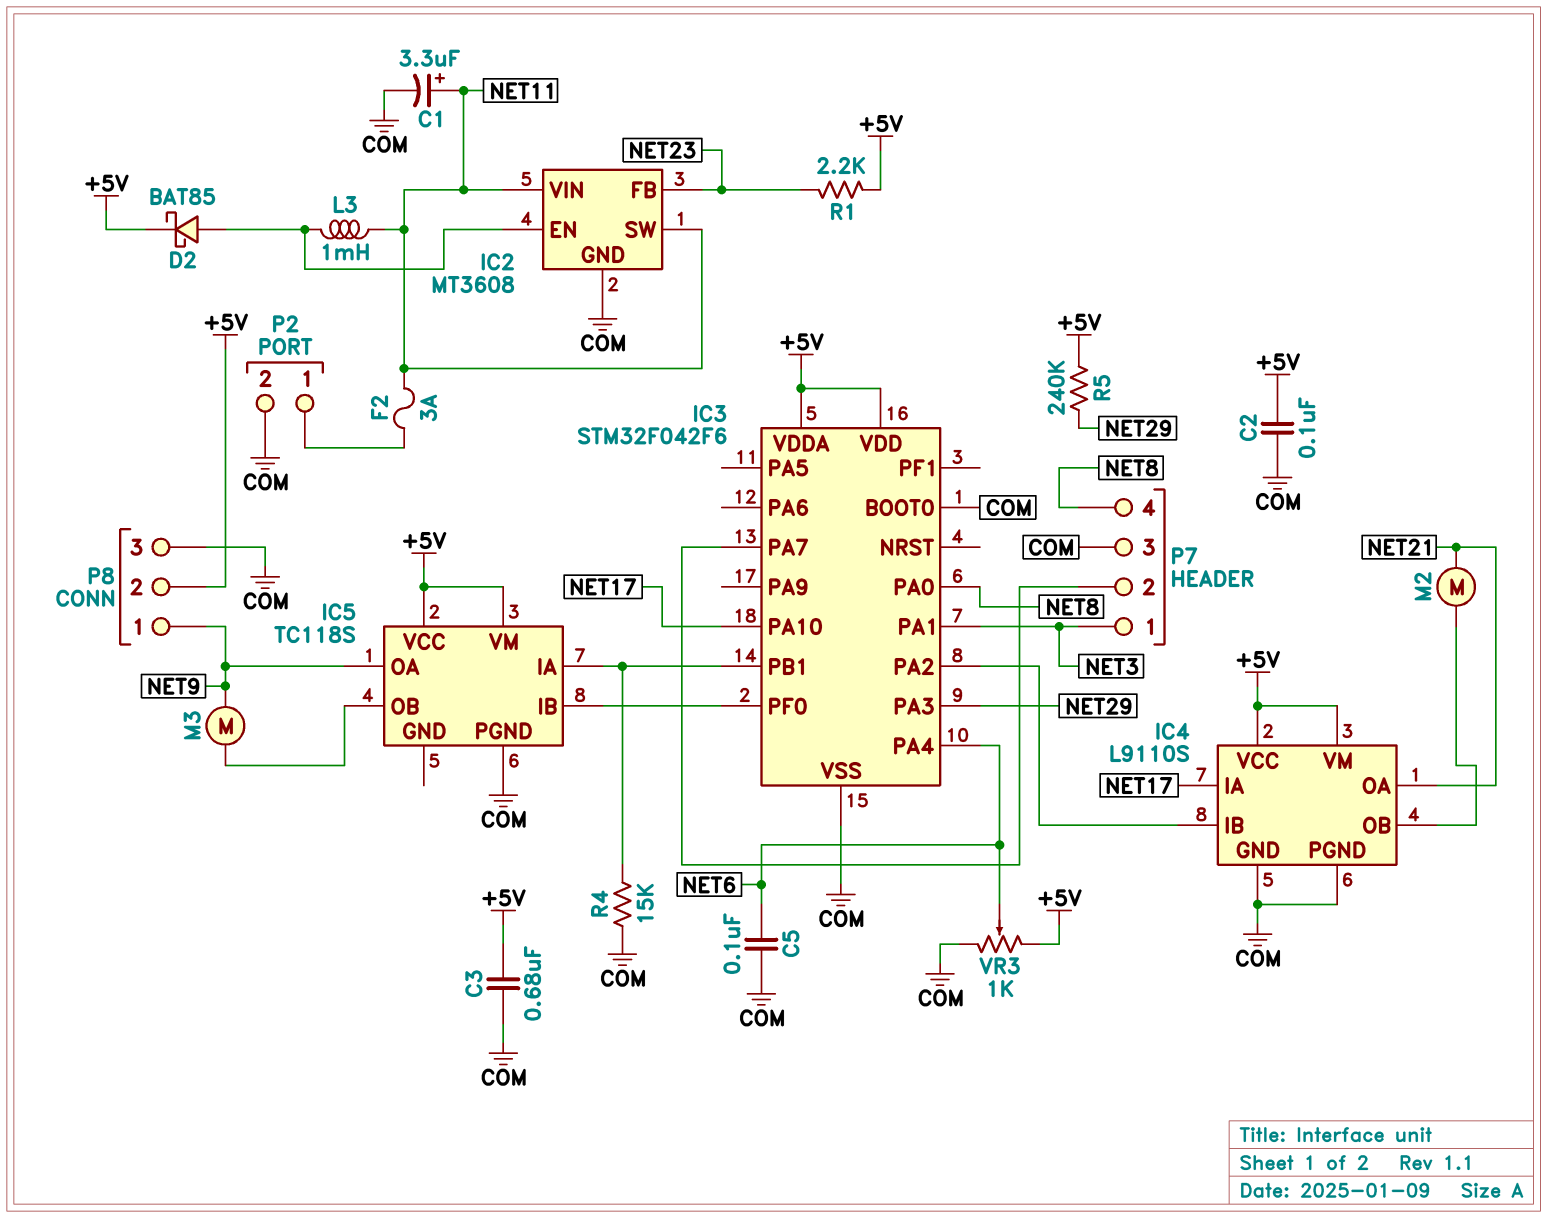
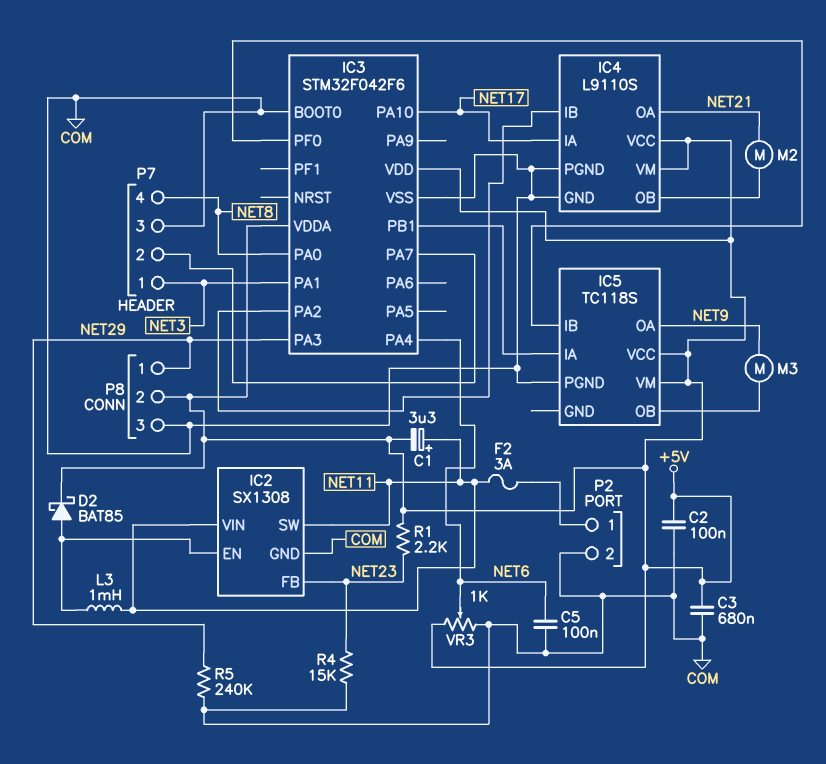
C1: 3.3uF (plus NET11, minus COM) -> 3.3uF (plus NET11, minus +5V)
IC2: MT3608 -> SX1308
P8 pin 1: NET9 -> NET29
R4: 15k (COM, IC3/PB1) -> 15k (COM, NET23)
R5: 240k (+5V, NET29) -> 240k (COM, NET29)

